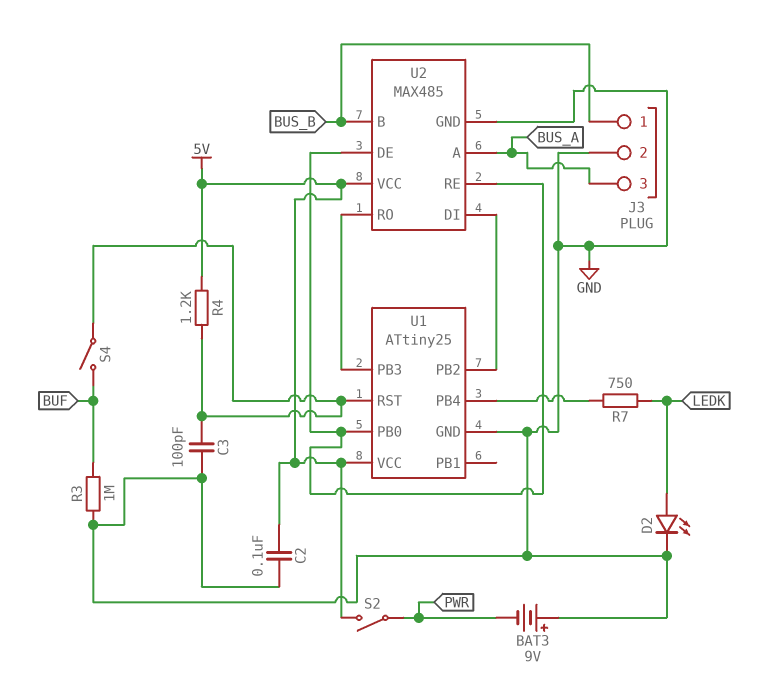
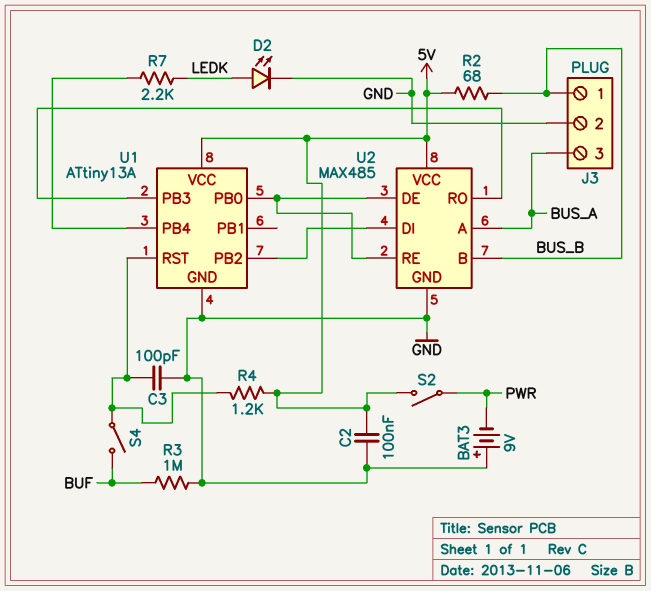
R2: none -> 68 (5V, BUS_B)
R7: 750 (LEDK, U1/PB4) -> 2.2k (LEDK, U1/PB4)
U1: ATtiny25 -> ATtiny13A

